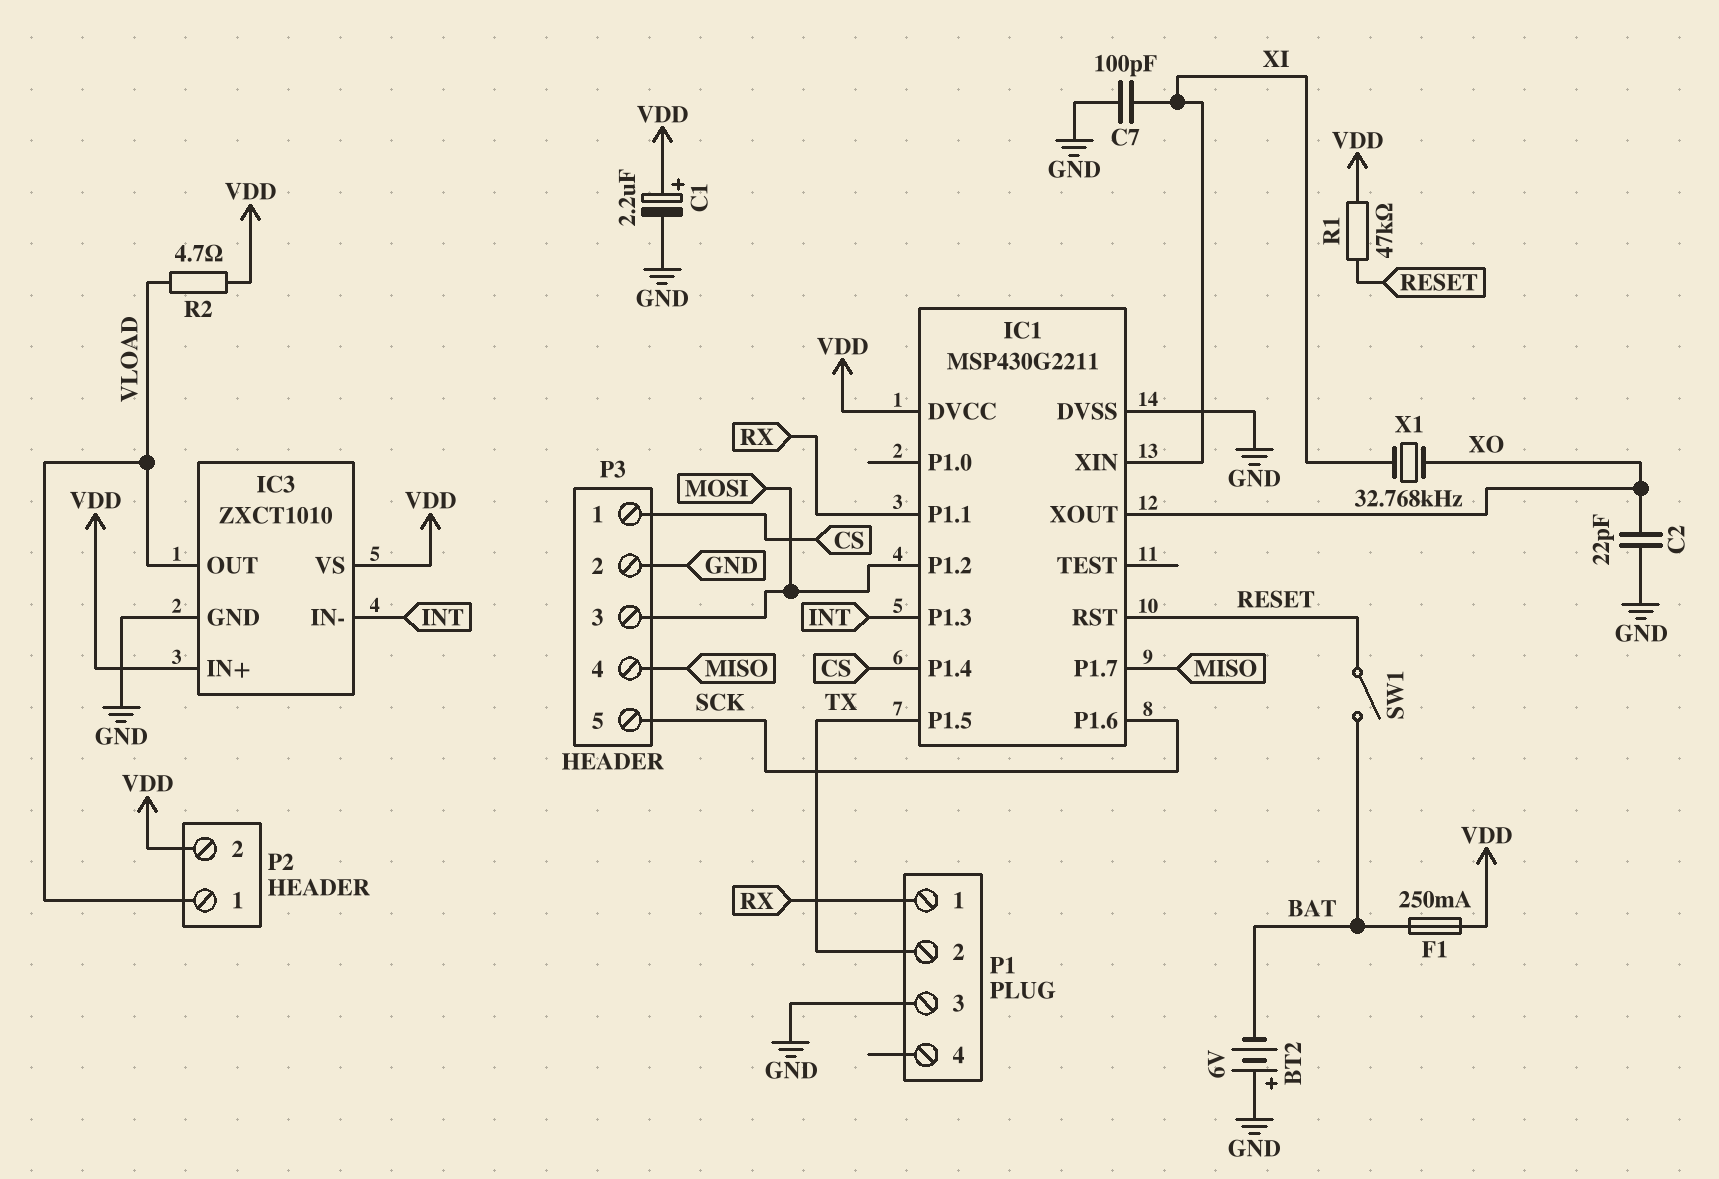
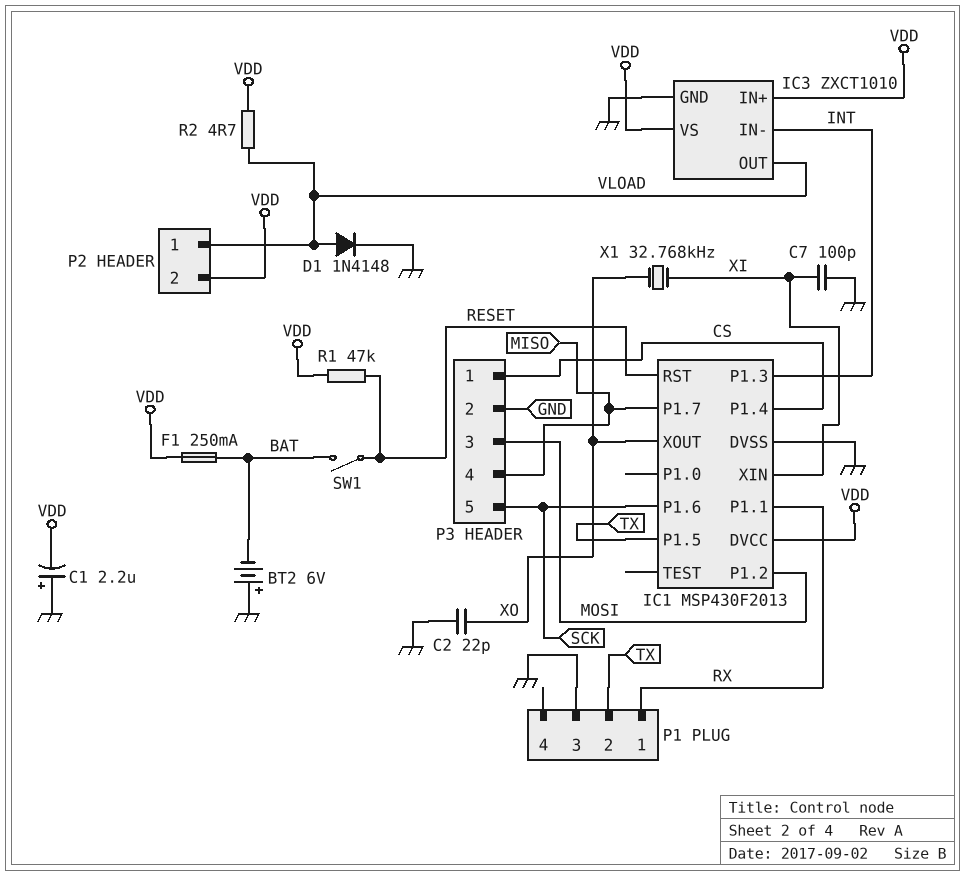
C1: 2.2uF (plus VDD, minus GND) -> 2.2uF (plus GND, minus VDD)
D1: none -> diode 1N4148 (A VLOAD, K GND)
IC1: MSP430G2211 -> MSP430F2013

